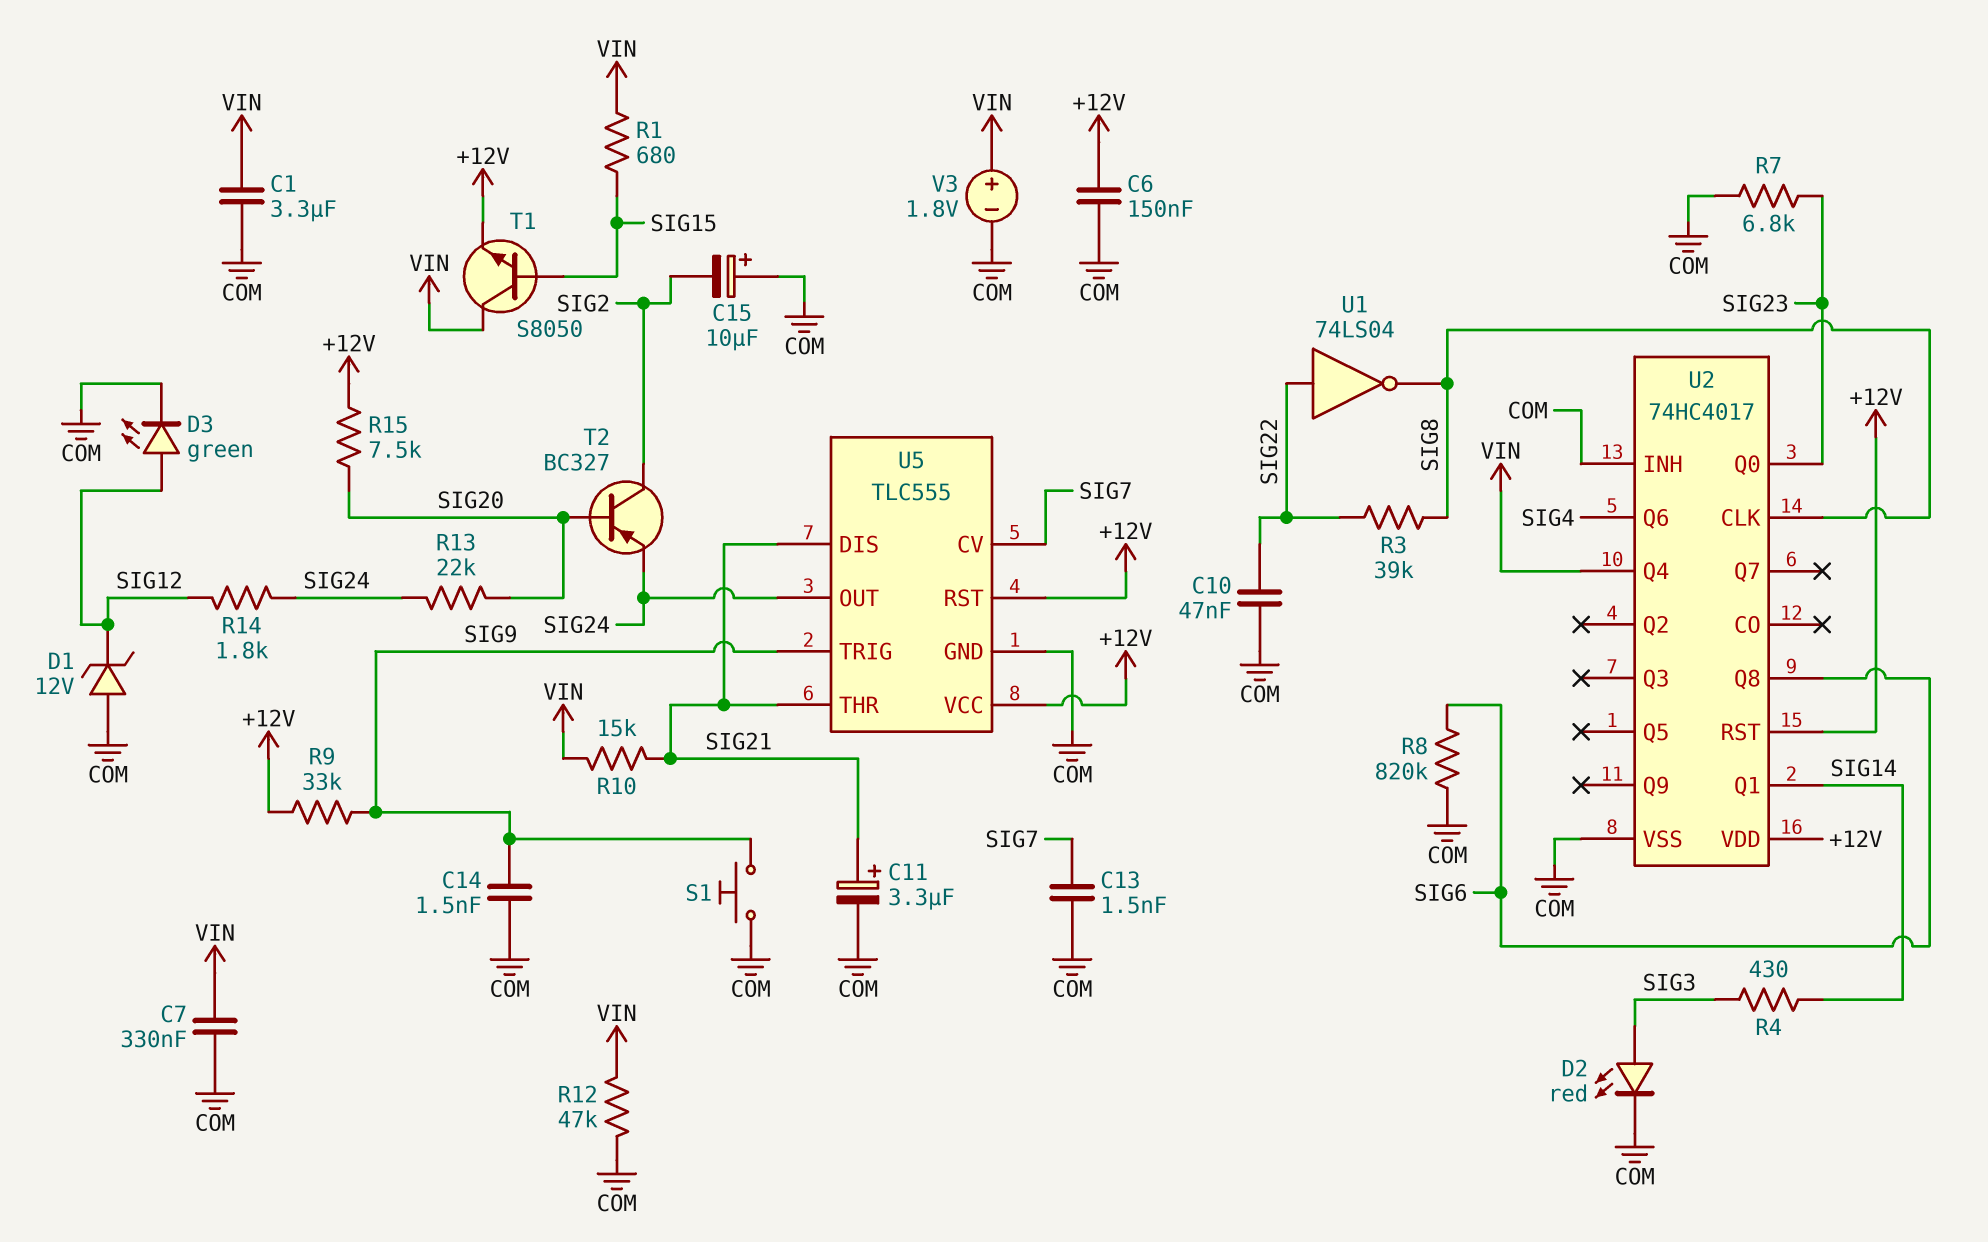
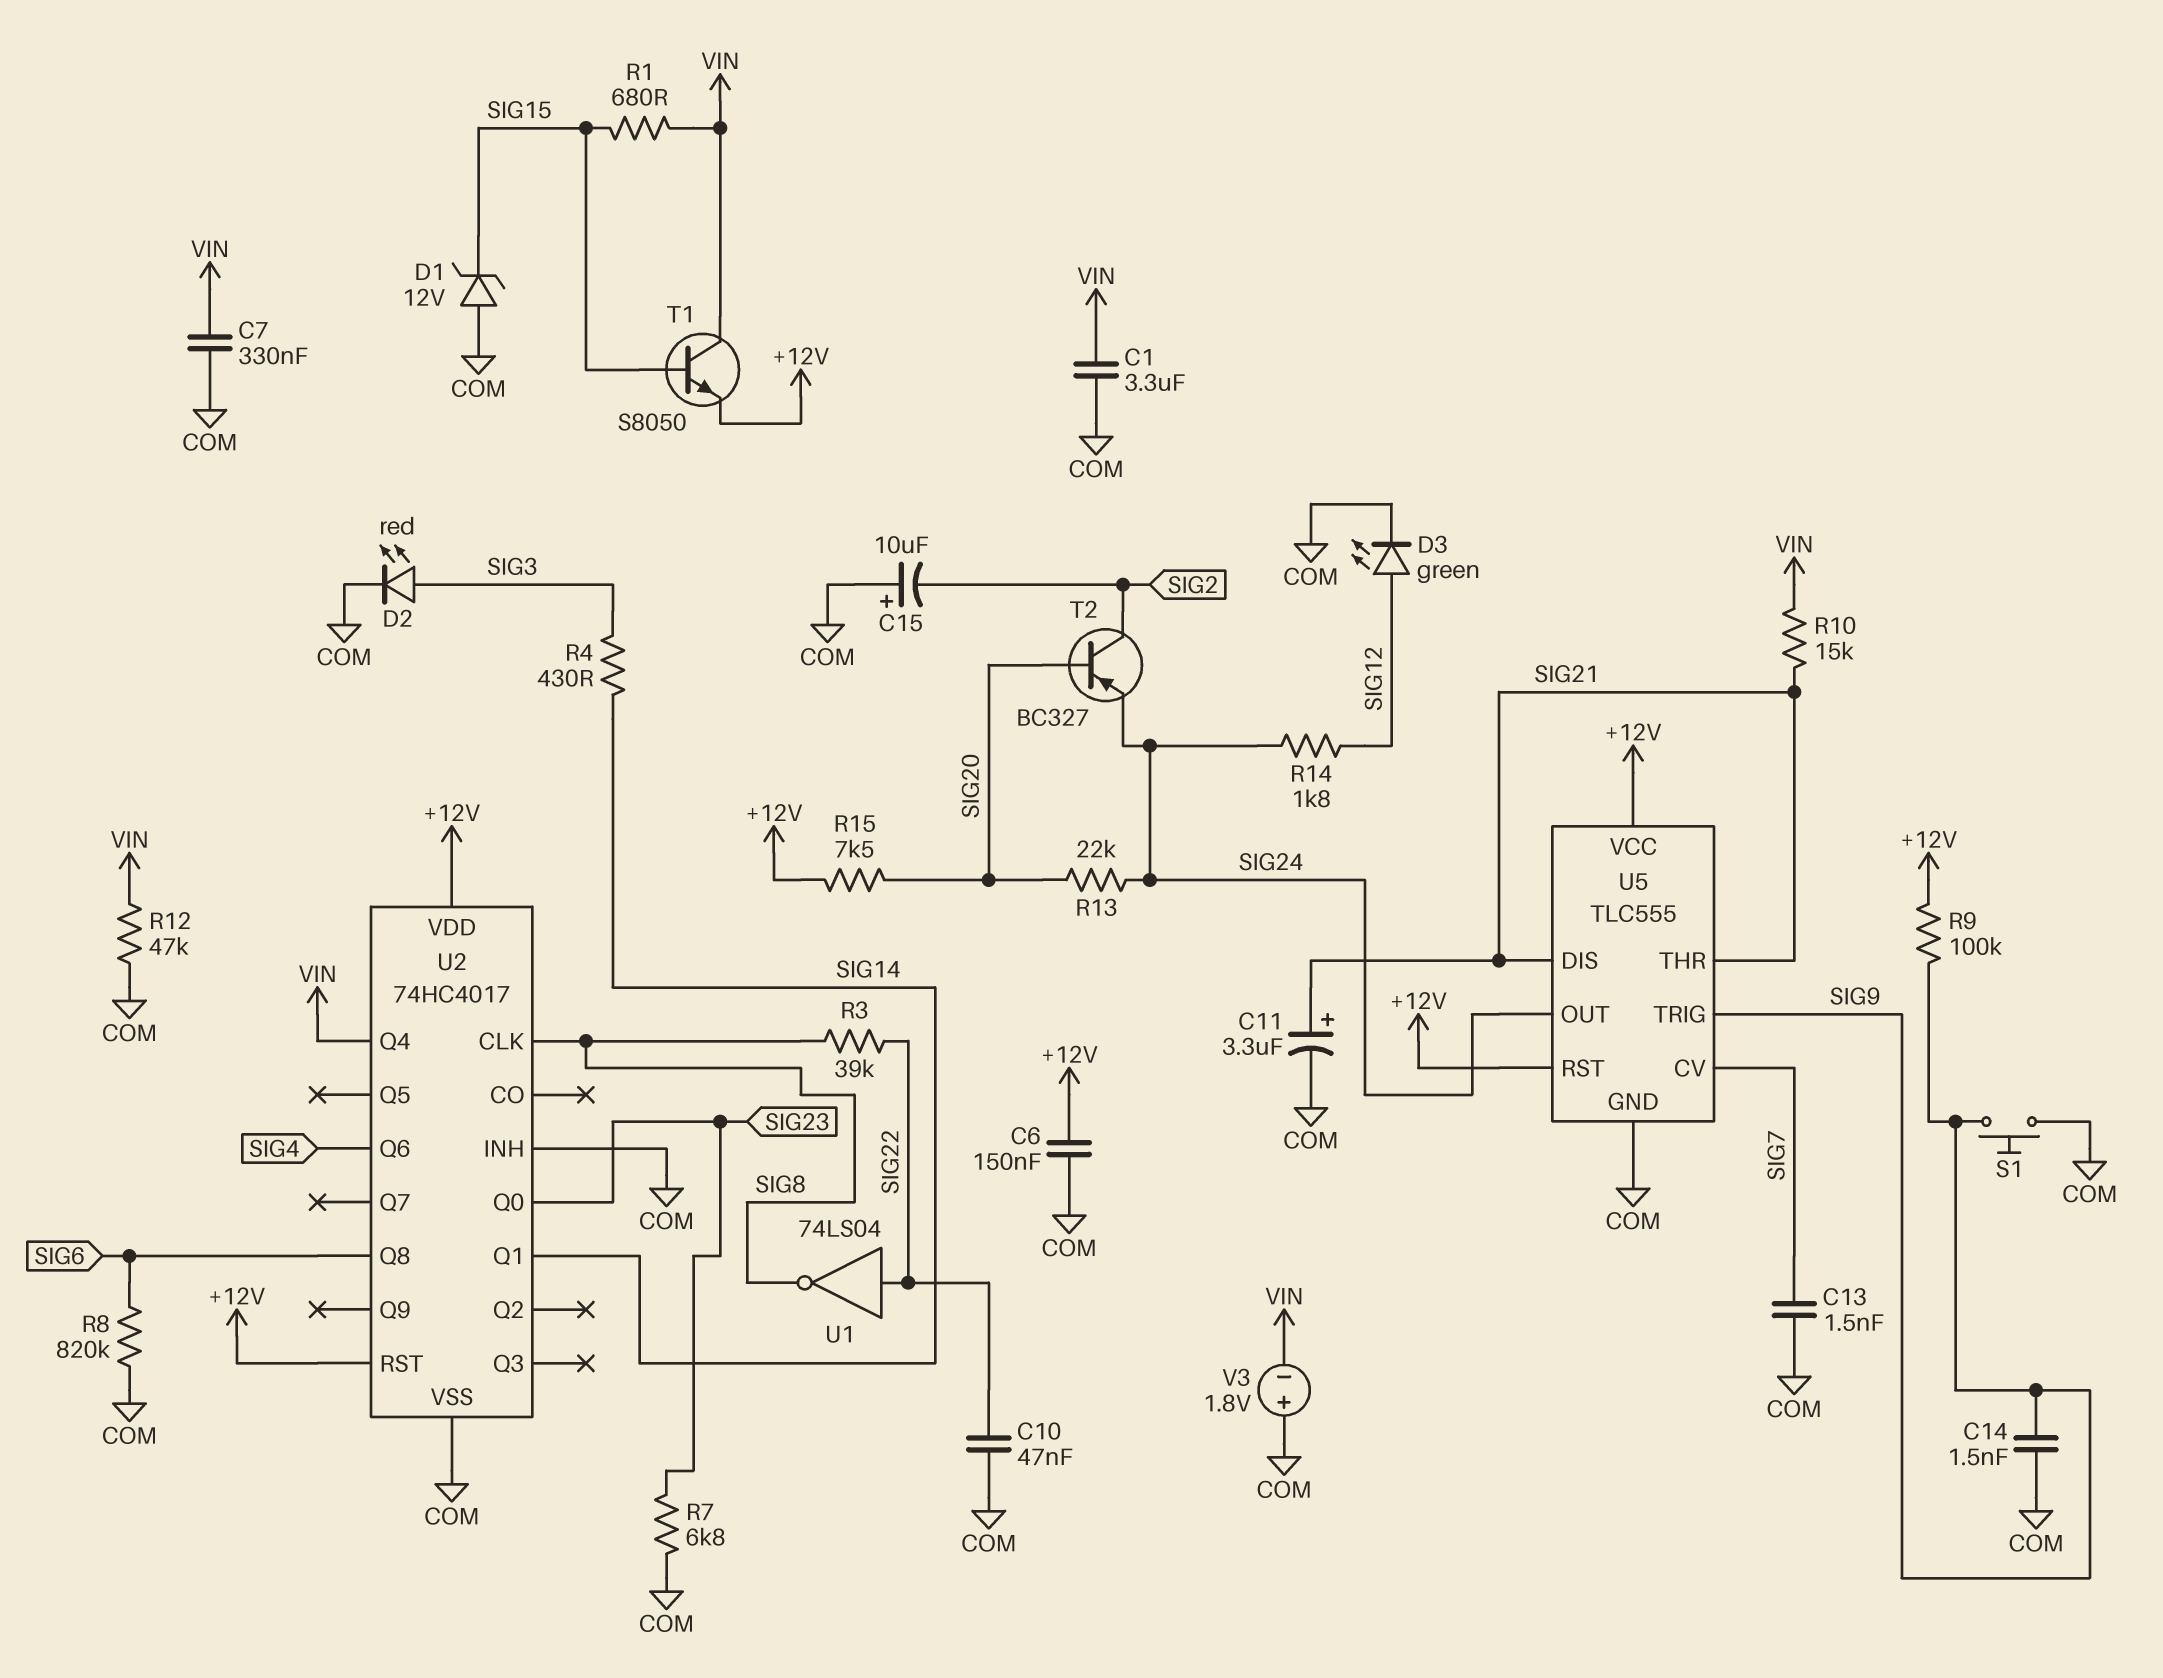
D1: zener 12V (A COM, K SIG12) -> zener 12V (A COM, K SIG15)
R9: 33k (+12V, SIG9) -> 100k (+12V, SIG9)
V3: 1.8V (plus VIN, minus COM) -> 1.8V (plus COM, minus VIN)

